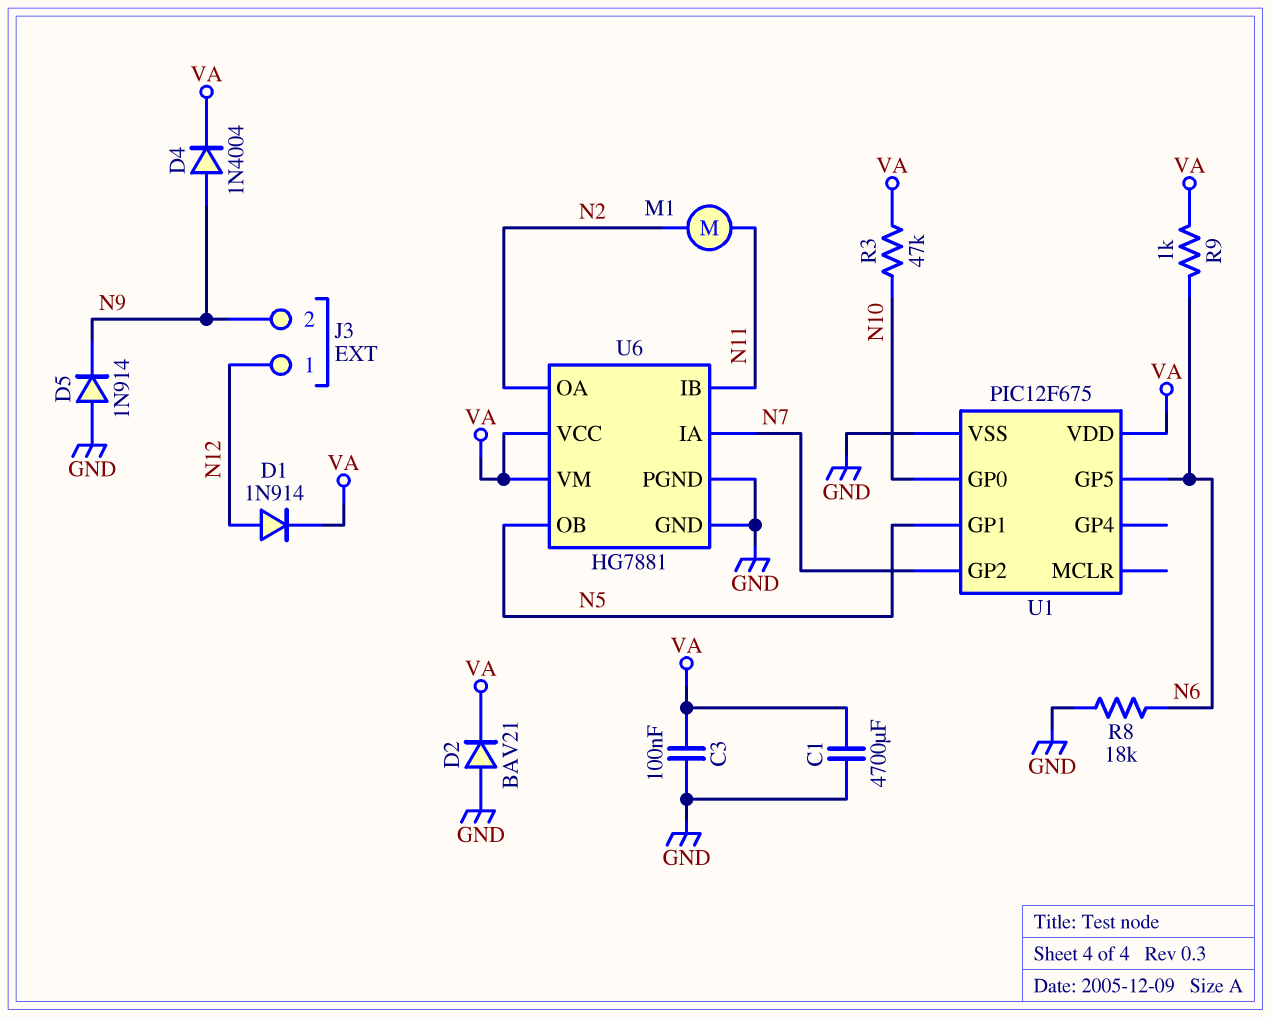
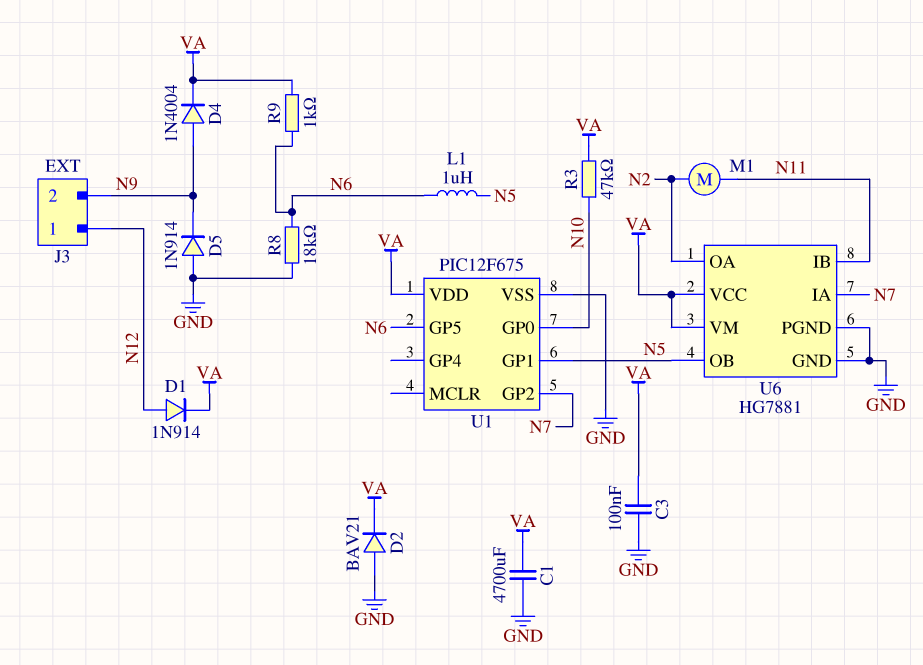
L1: none -> 1uH (N5, N6)

